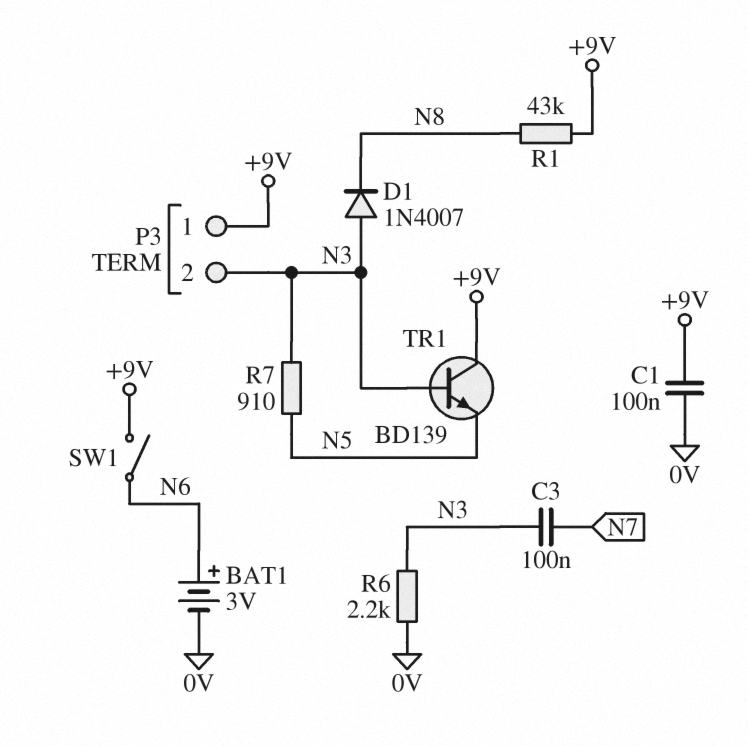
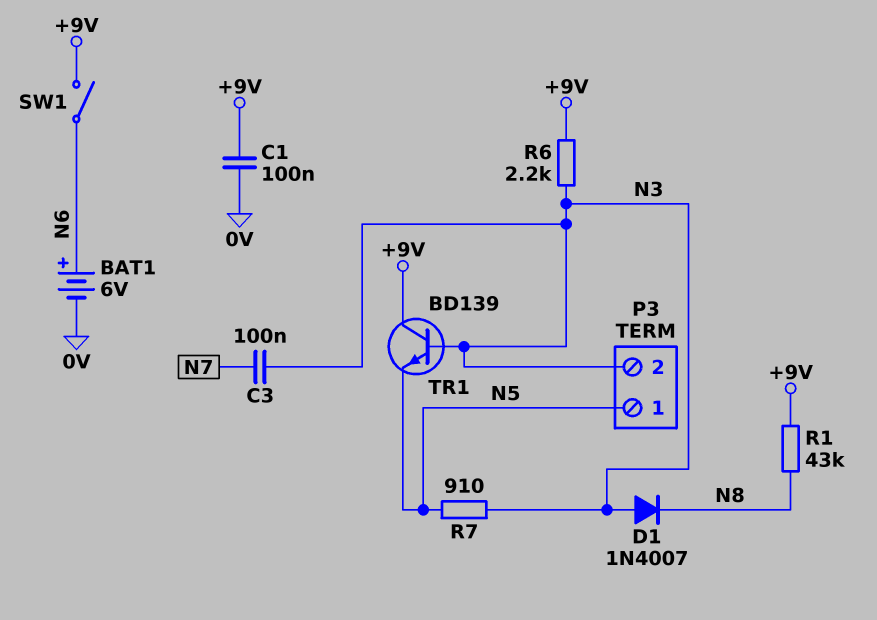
BAT1: 3V (plus N6, minus 0V) -> 6V (plus N6, minus 0V)
P3 pin 1: +9V -> N5
R6: 2.2k (0V, N3) -> 2.2k (+9V, N3)

